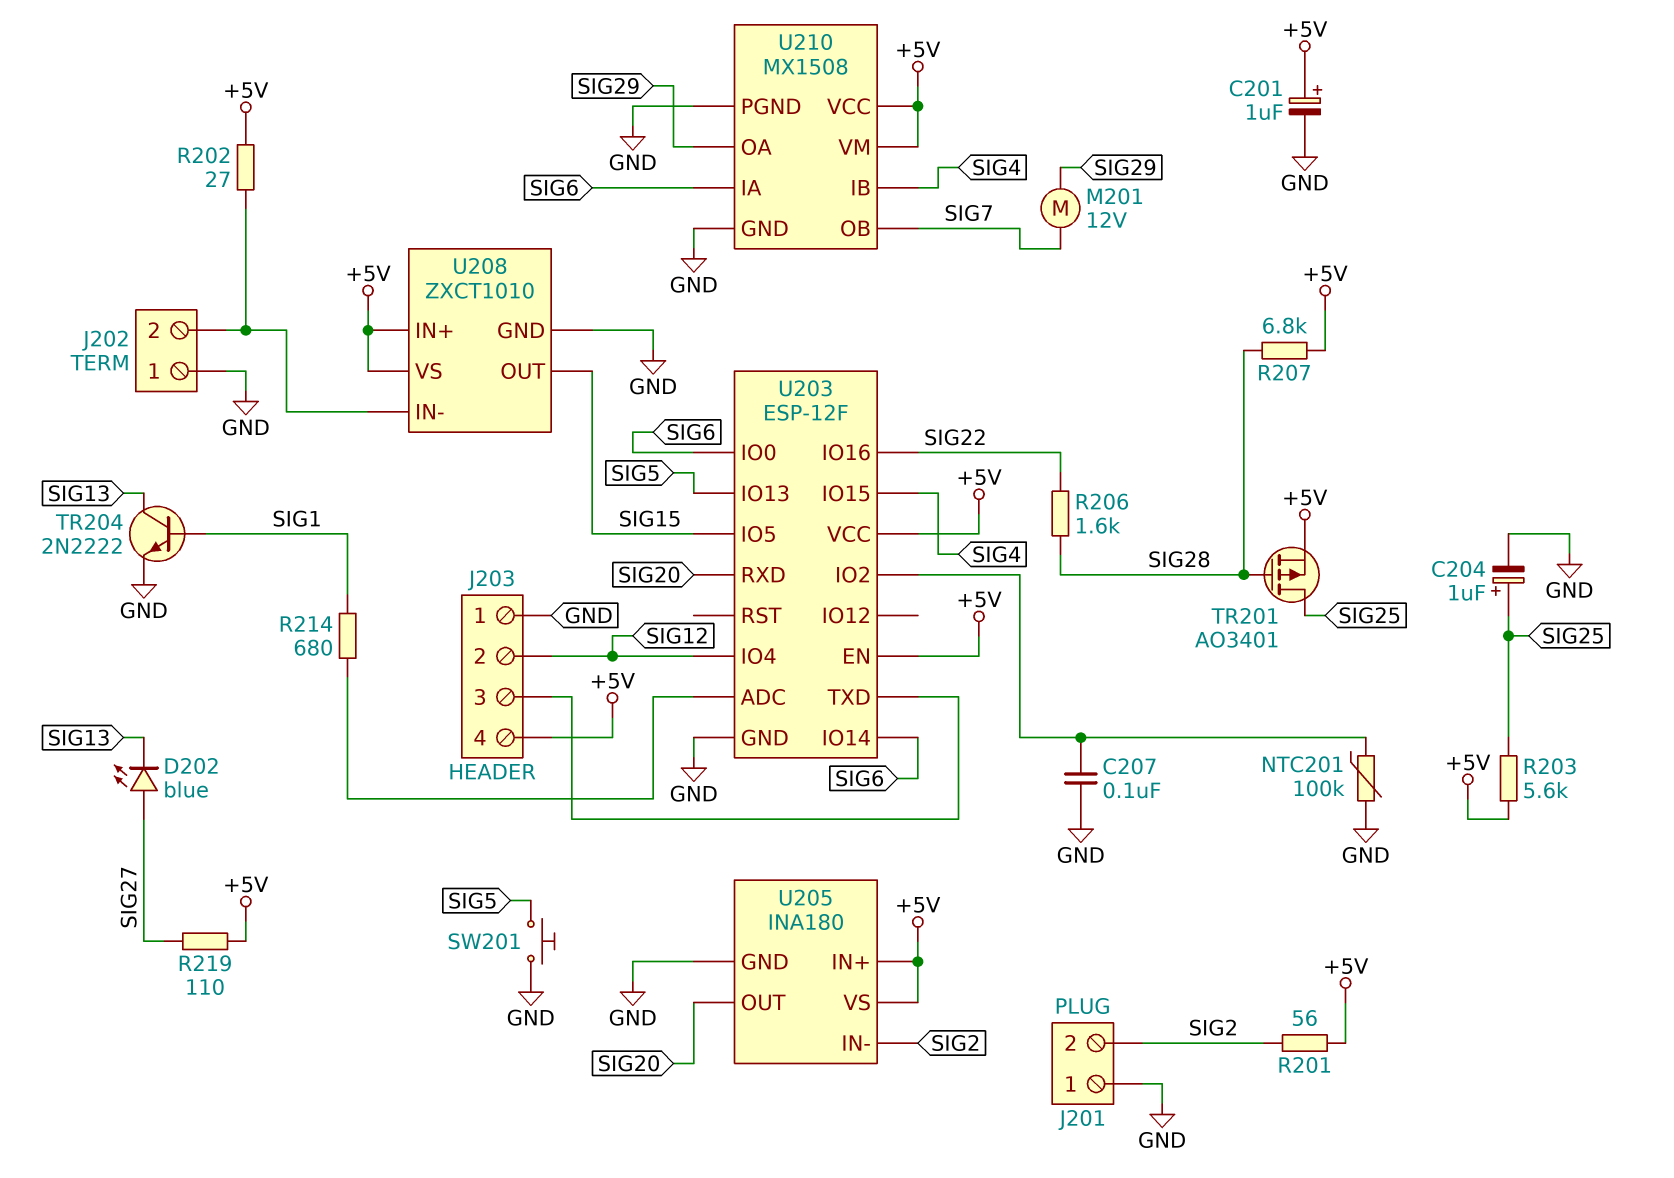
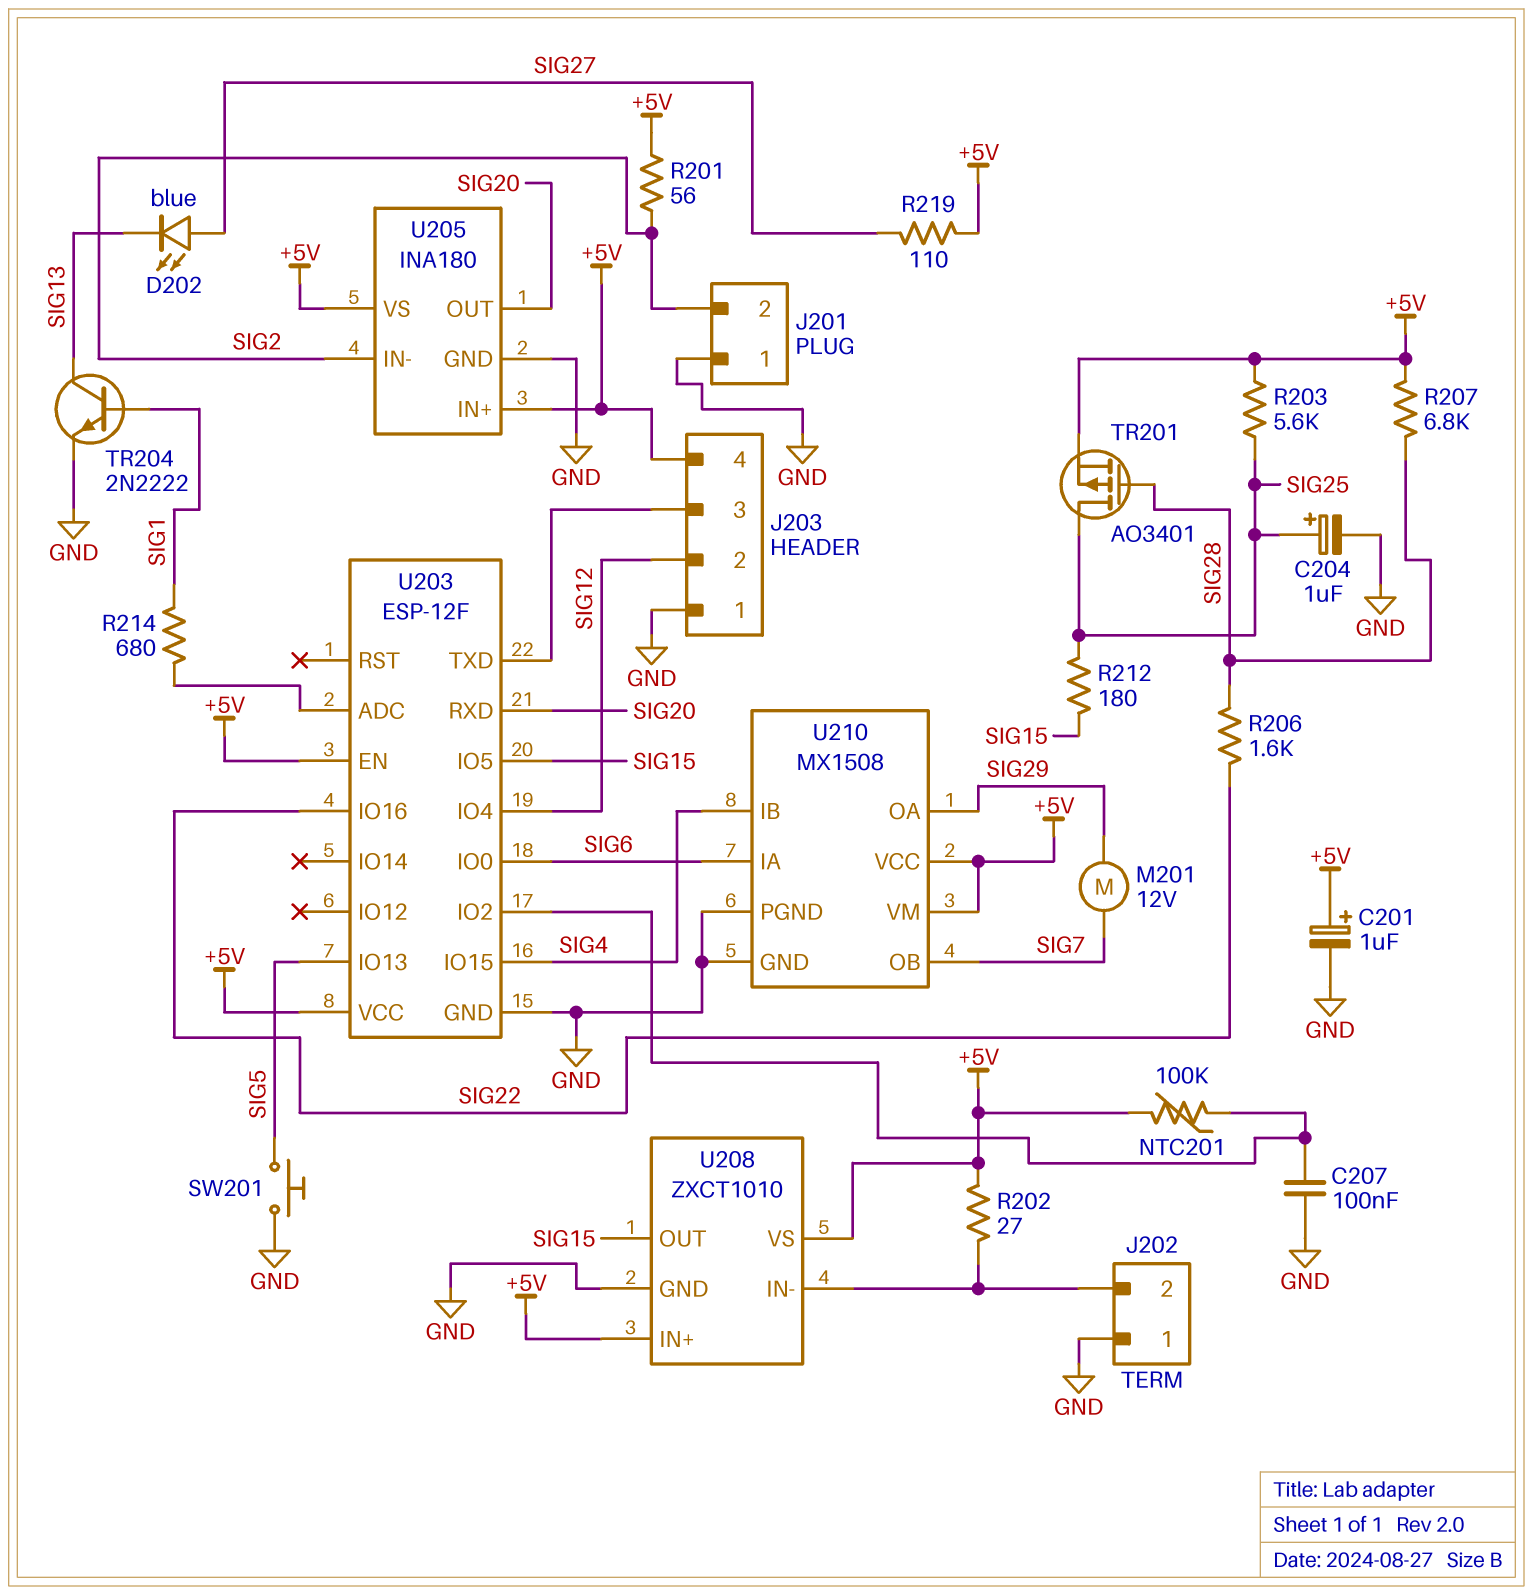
NTC201: 100k (GND, U203/IO2) -> 100k (+5V, U203/IO2)
R212: none -> 180 (SIG15, SIG25)
U203 pin IO14: SIG6 -> none

